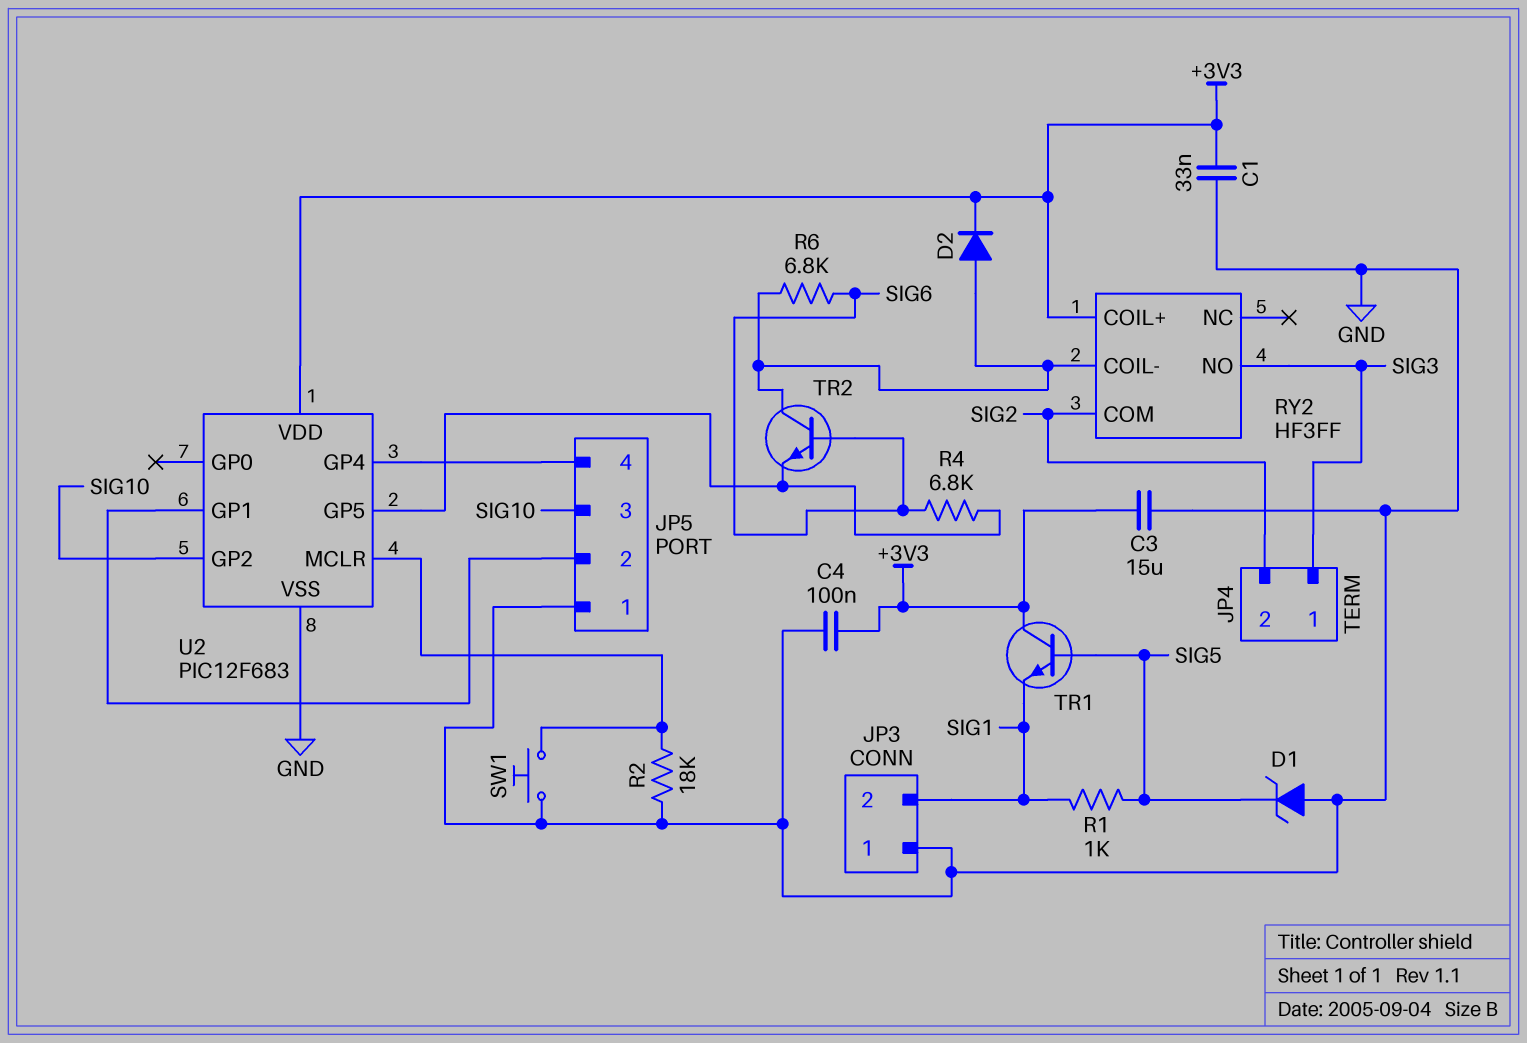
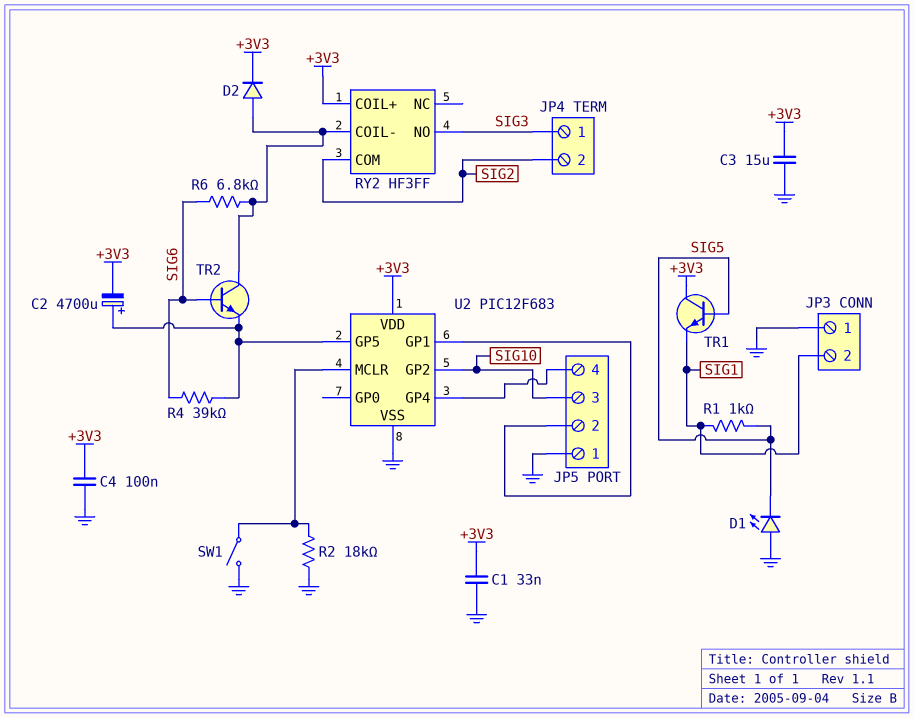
C2: none -> 4700uF (plus U2/GP5, minus +3V3)
D1: zener (A GND, K SIG5) -> LED (A GND, K SIG5)
R4: 6.8k (SIG6, U2/GP5) -> 39k (SIG6, U2/GP5)
SW1: button (GND, U2/MCLR) -> switch (GND, U2/MCLR)

